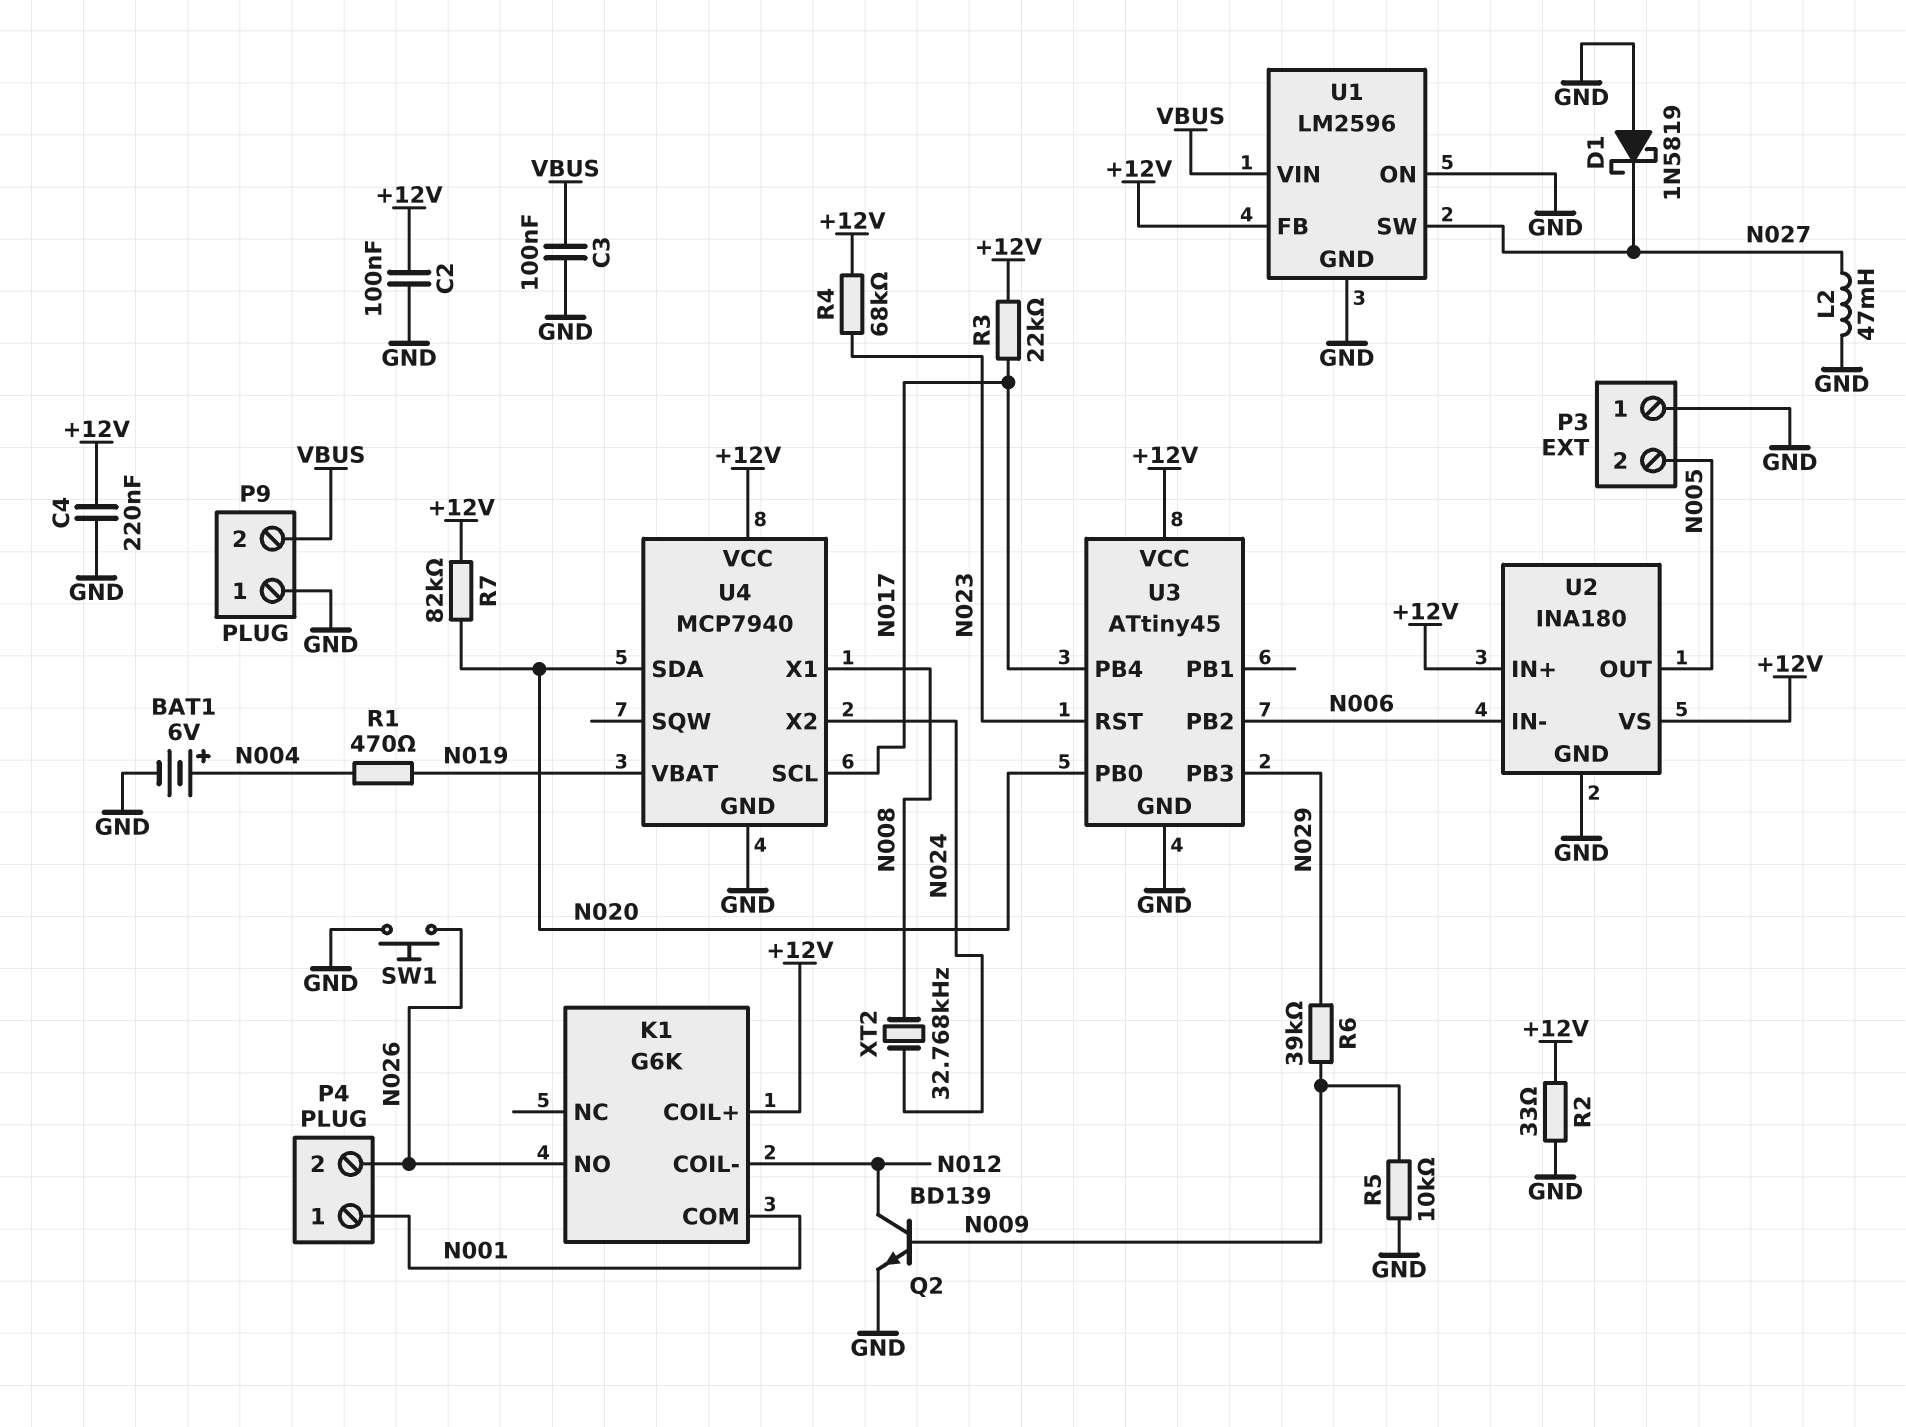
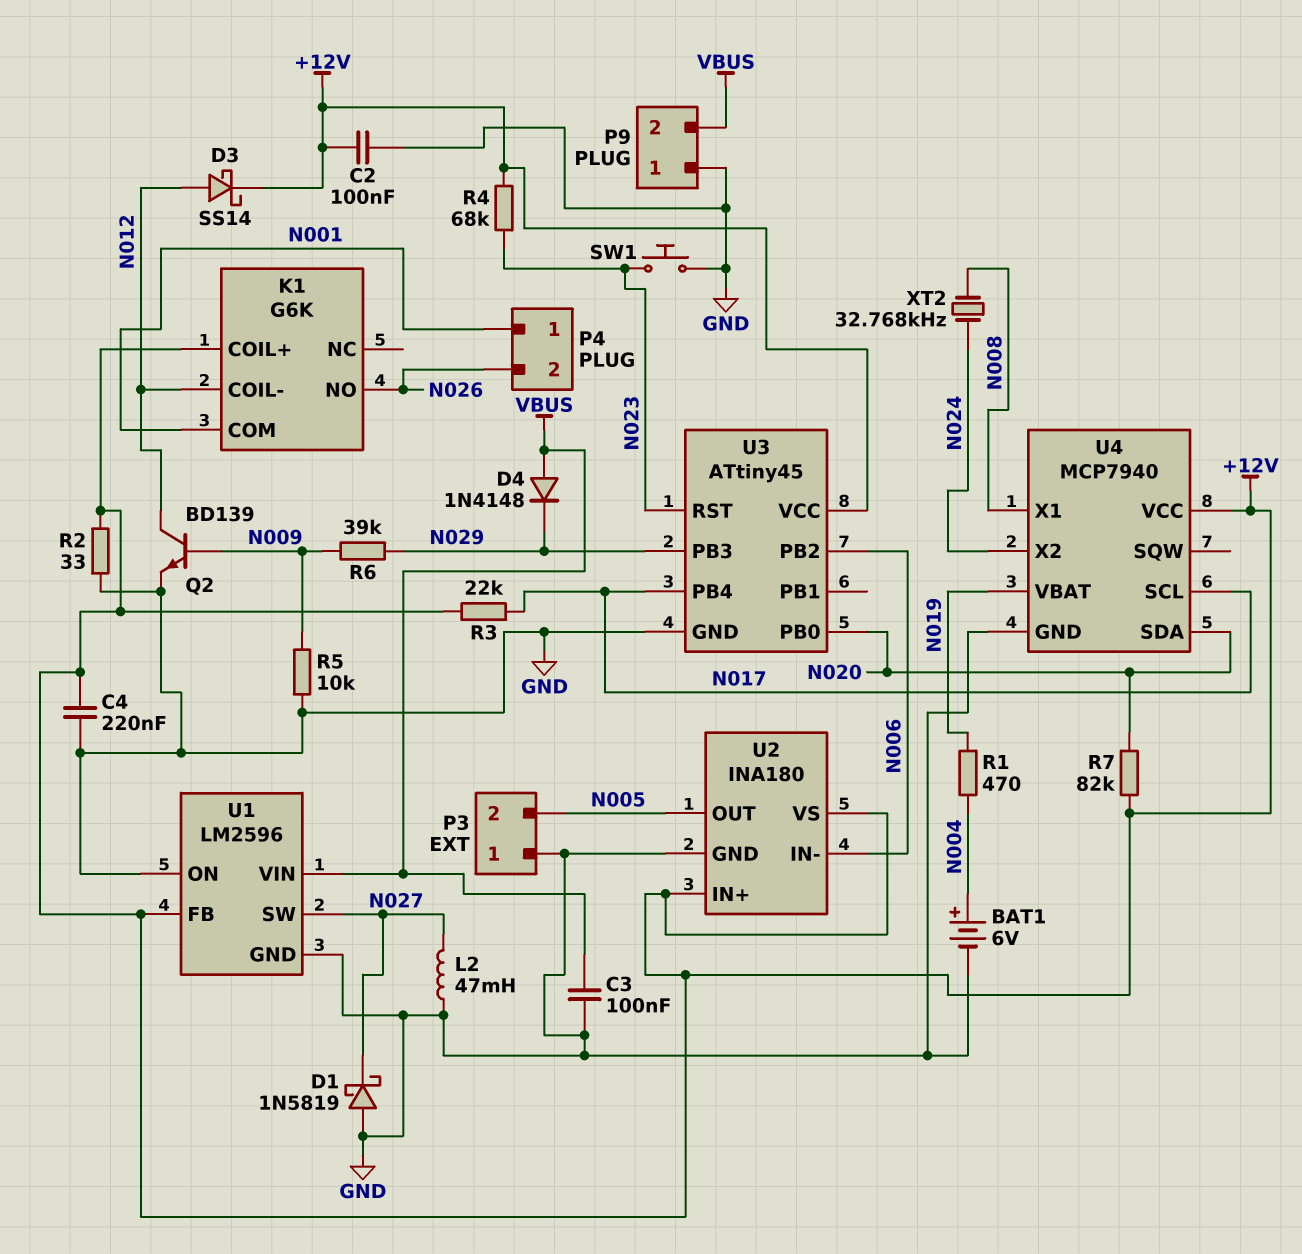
D3: none -> schottky SS14 (A N012, K +12V)
D4: none -> diode 1N4148 (A VBUS, K N029)
SW1: button (GND, N026) -> button (GND, N023)

